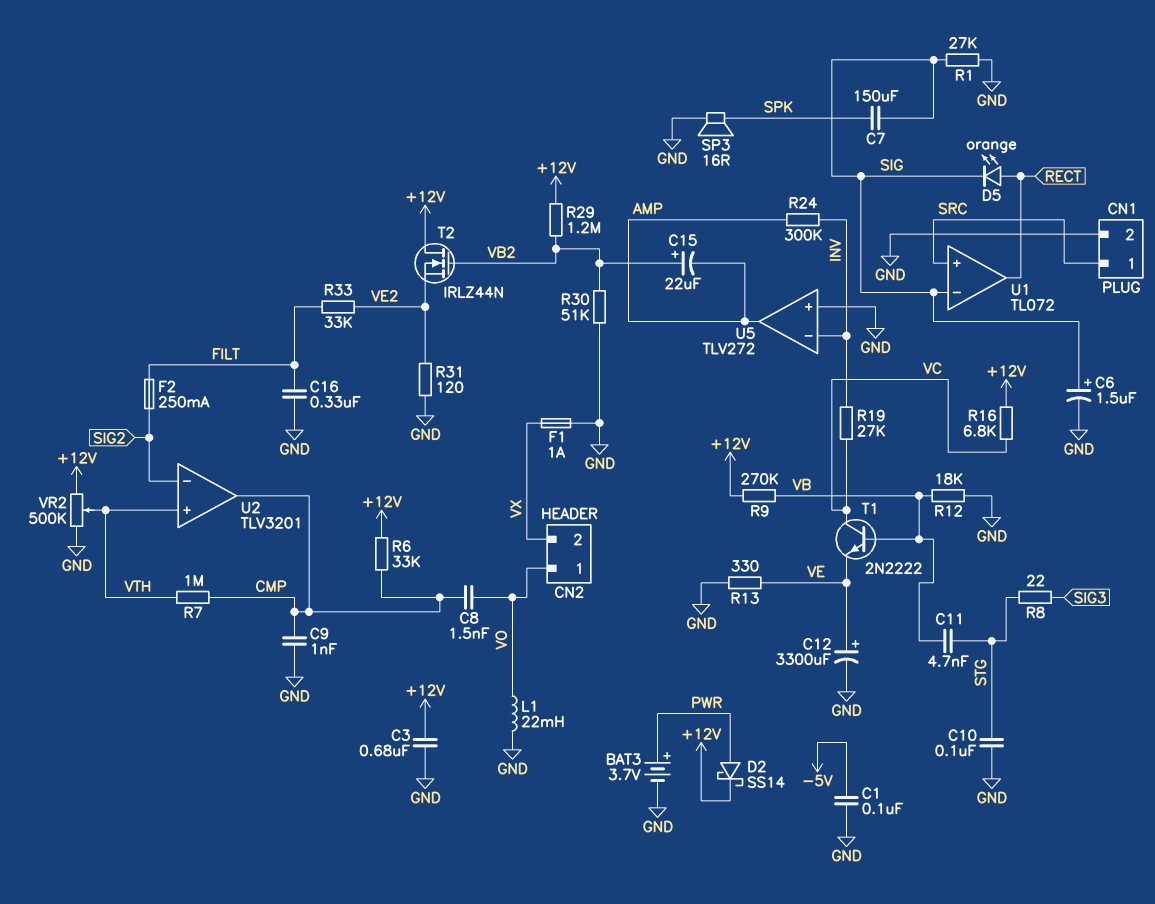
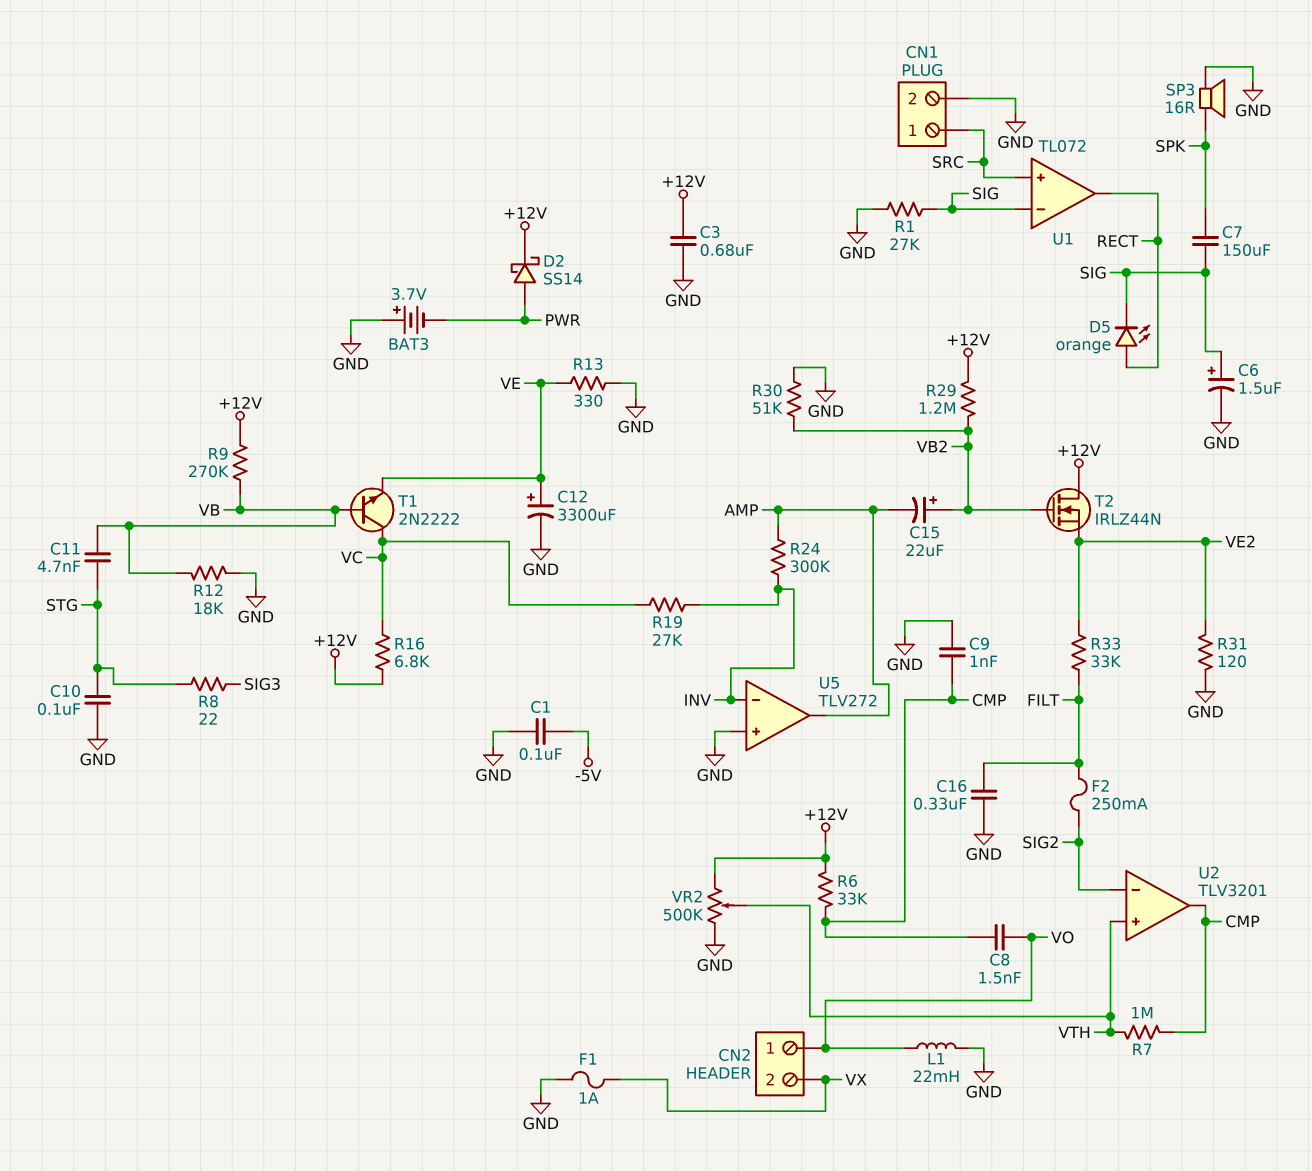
BAT3: 3.7V (plus PWR, minus GND) -> 3.7V (plus GND, minus PWR)

